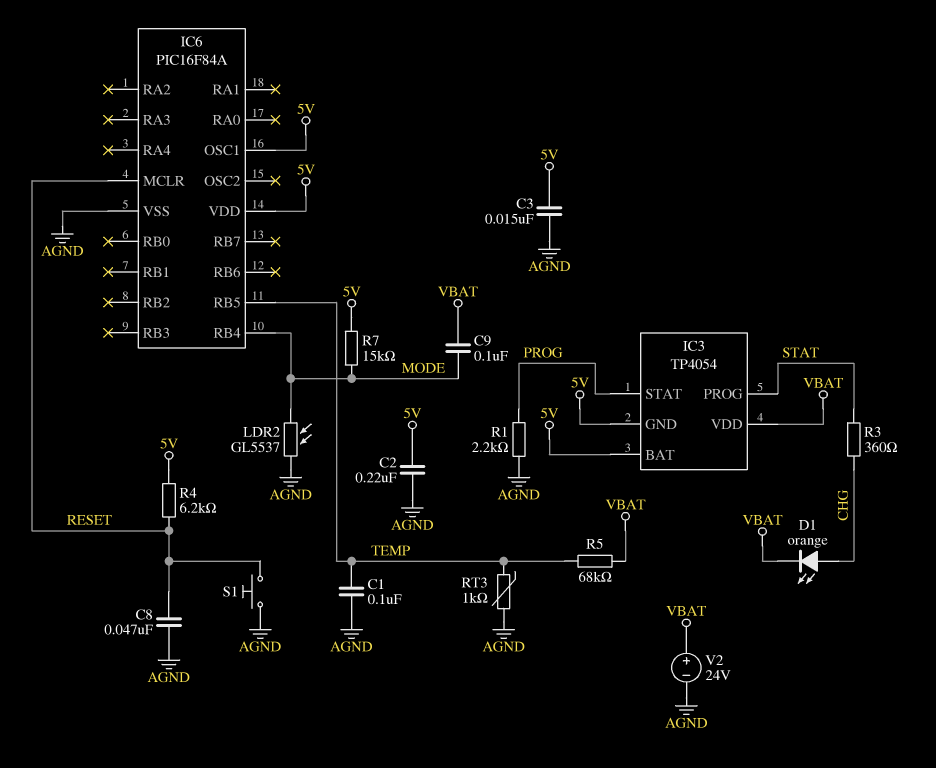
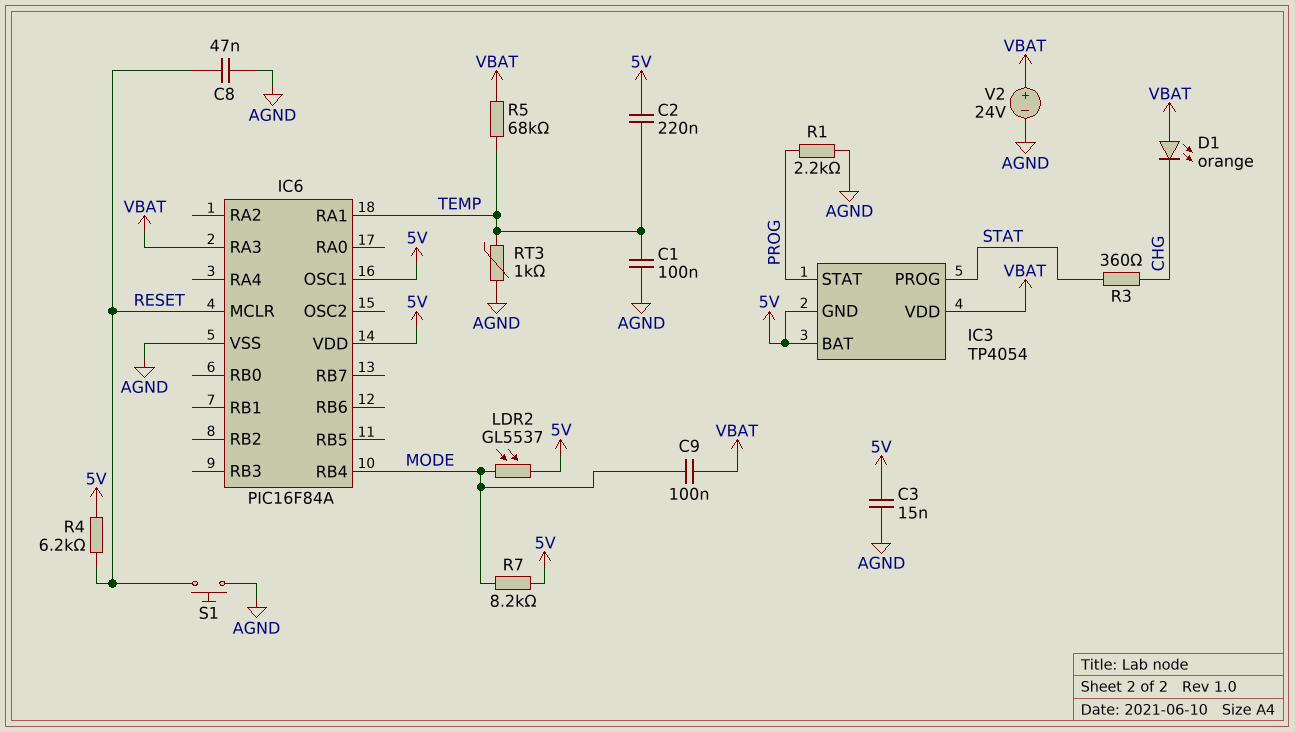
C2: 220nF (5V, AGND) -> 220nF (5V, TEMP)
D1: LED orange (A CHG, K VBAT) -> LED orange (A VBAT, K CHG)
IC6 pin RA1: none -> TEMP
IC6 pin RA3: none -> VBAT
IC6 pin RB5: TEMP -> none
LDR2: GL5537 (AGND, MODE) -> GL5537 (5V, MODE)
R7: 15k (5V, MODE) -> 8.2k (5V, MODE)

